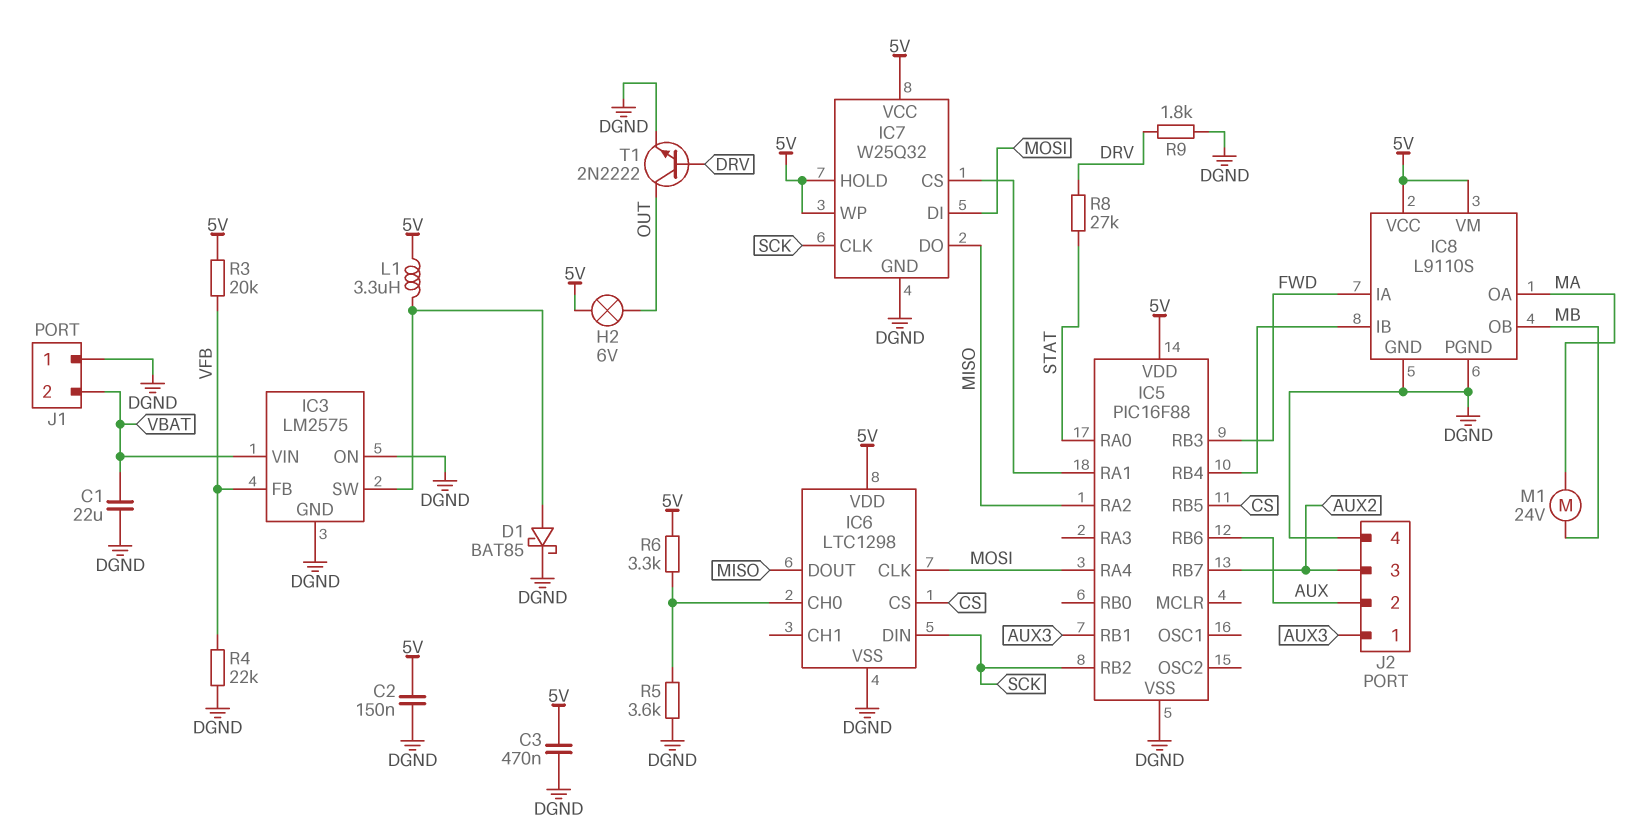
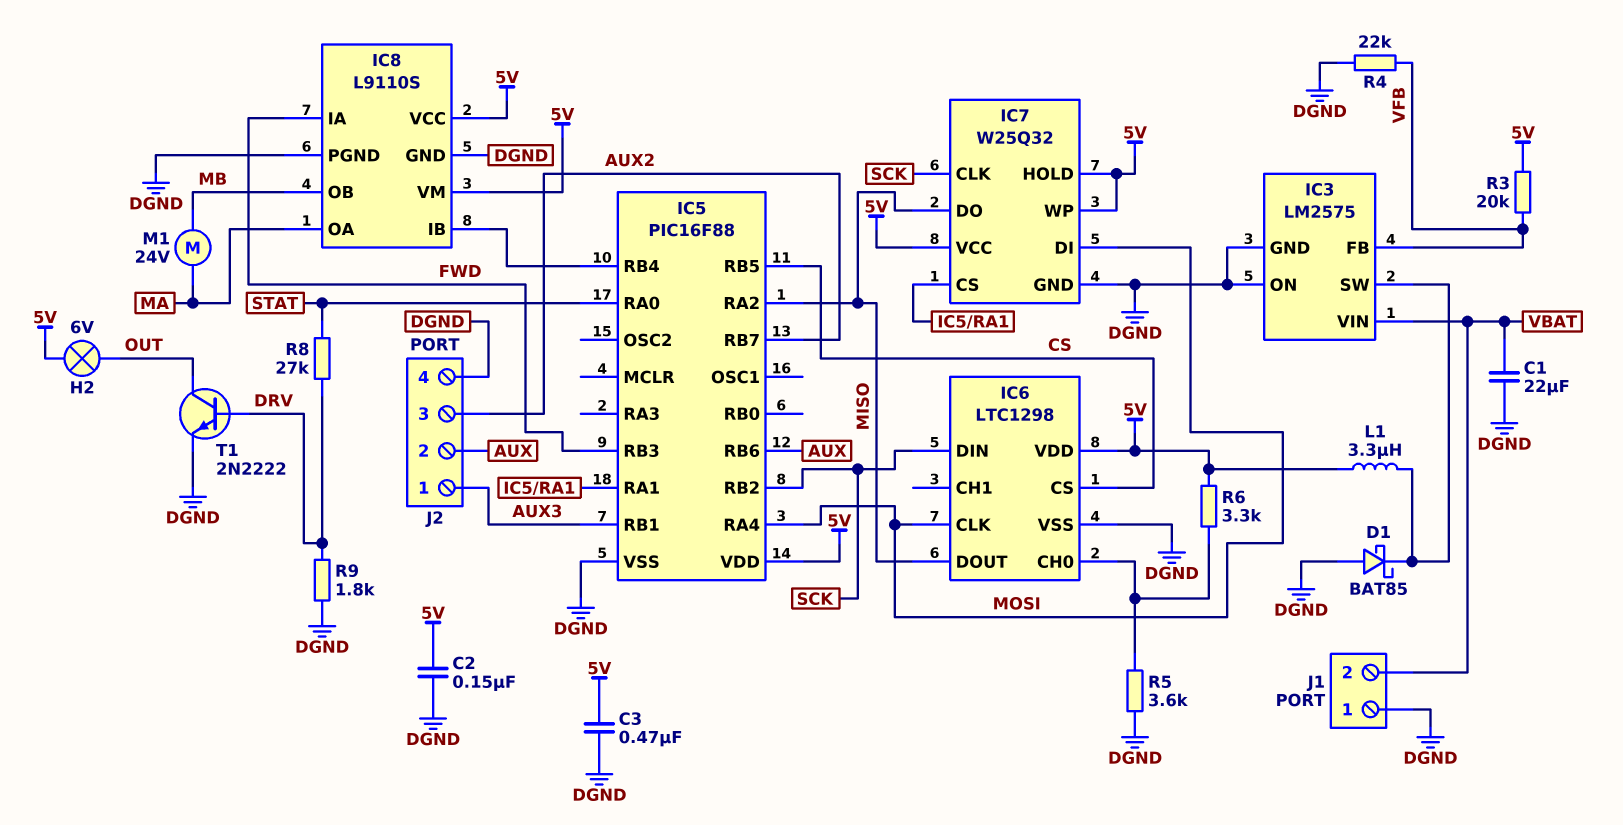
D1: schottky BAT85 (A IC3/SW, K DGND) -> schottky BAT85 (A DGND, K IC3/SW)

